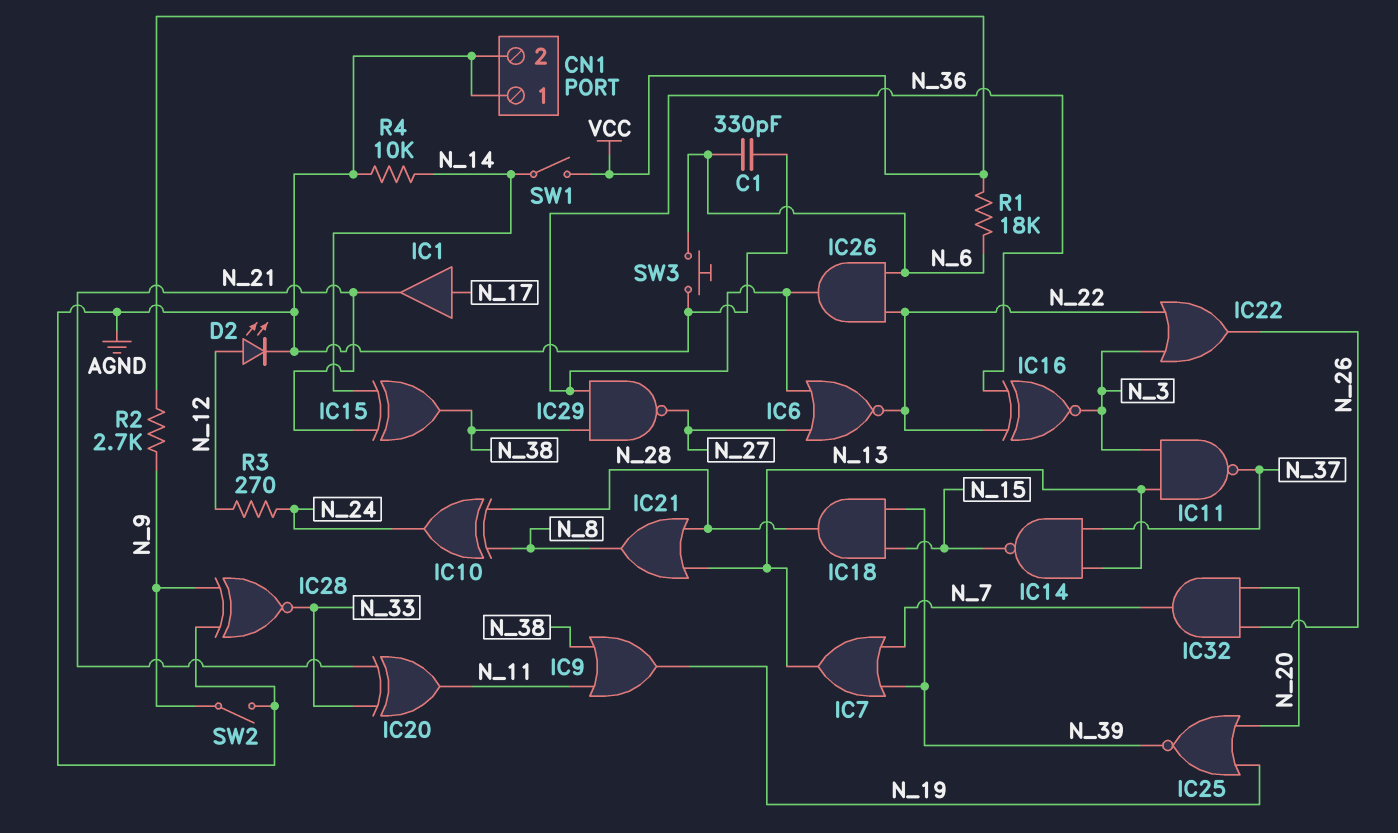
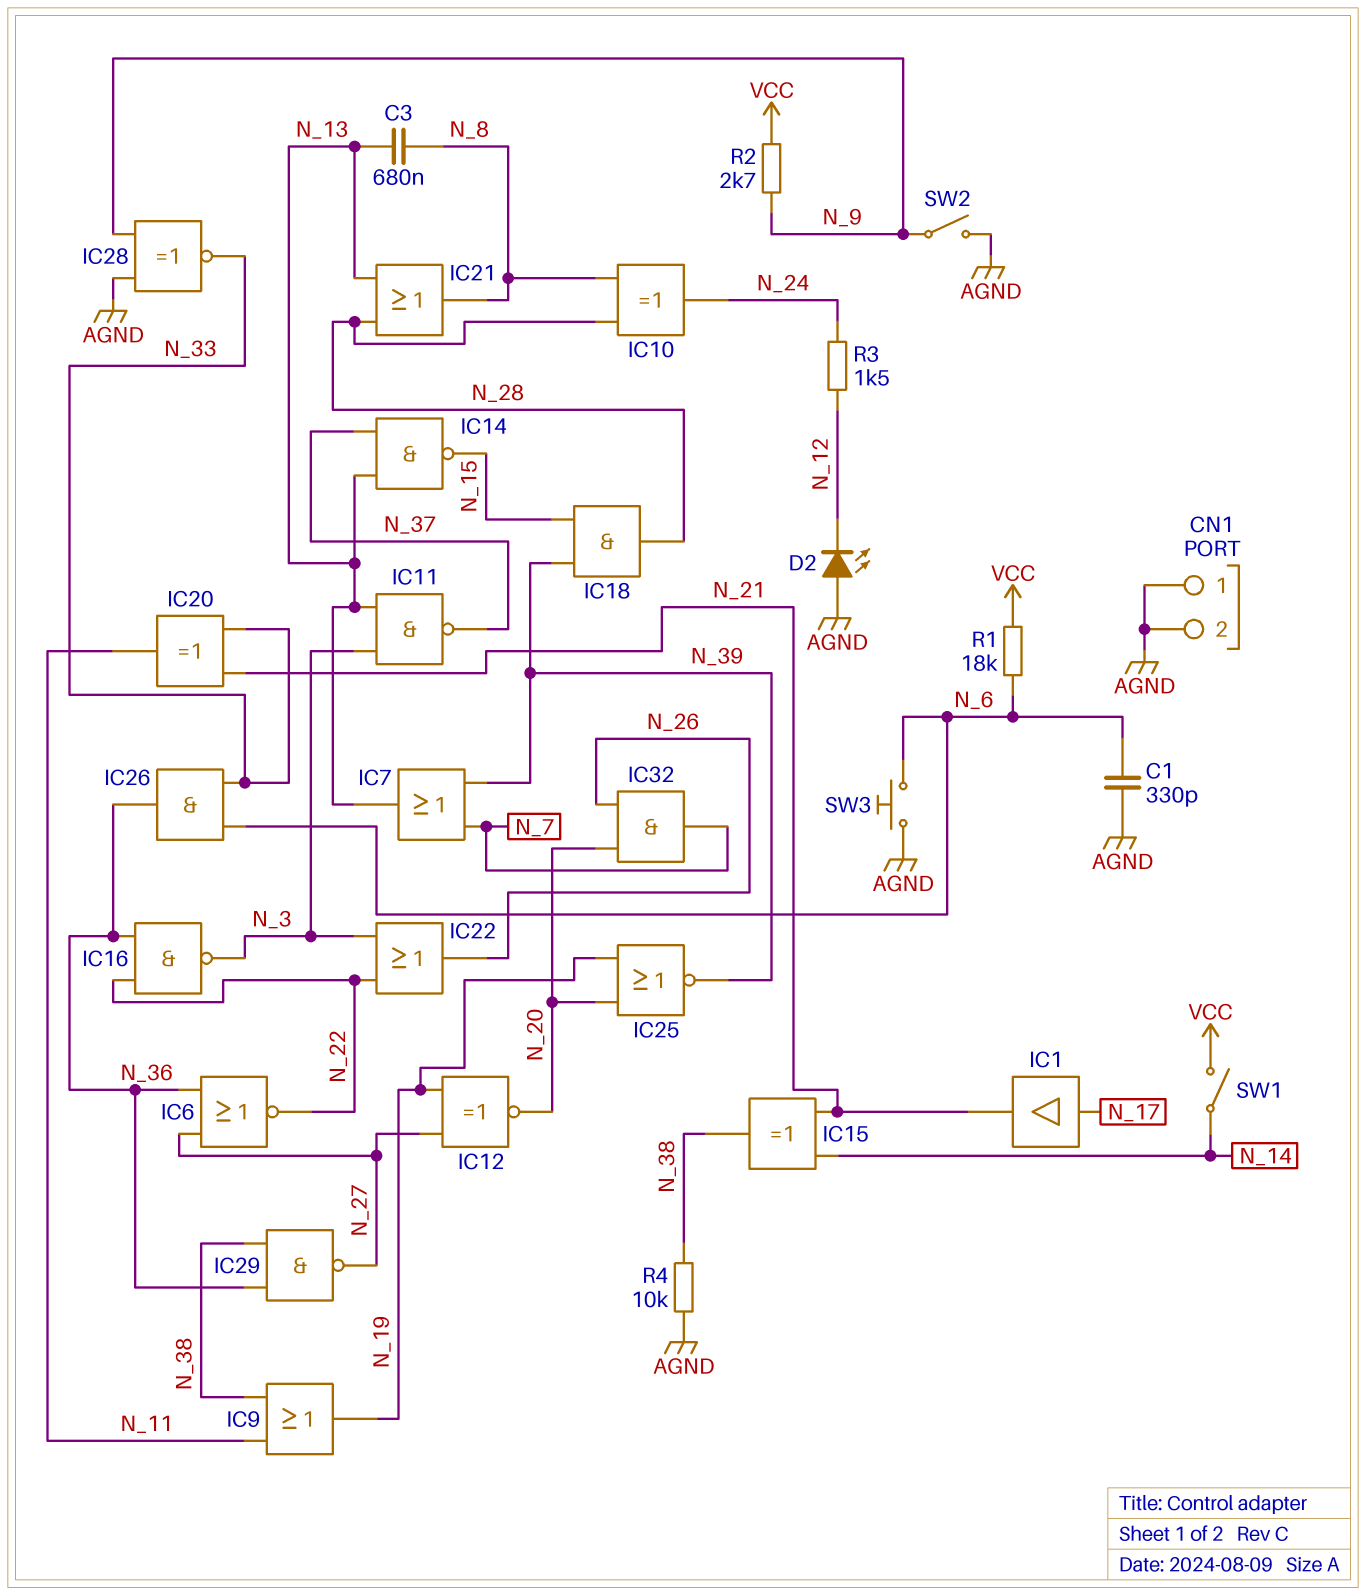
C3: none -> 680nF (N_8, N_13)
D2: LED (A N_12, K AGND) -> LED (A AGND, K N_12)
IC12: none -> XNOR (in N_19, in N_27, out N_20)
IC16: XNOR (in N_22, in N_36, out N_3) -> NAND (in N_22, in N_36, out N_3)
IC26: AND (in N_6, in N_22, out N_36) -> AND (in N_6, in N_33, out N_36)
R3: 270 (N_12, N_24) -> 1.5k (N_12, N_24)
R4: 10k (AGND, N_14) -> 10k (AGND, N_38)

